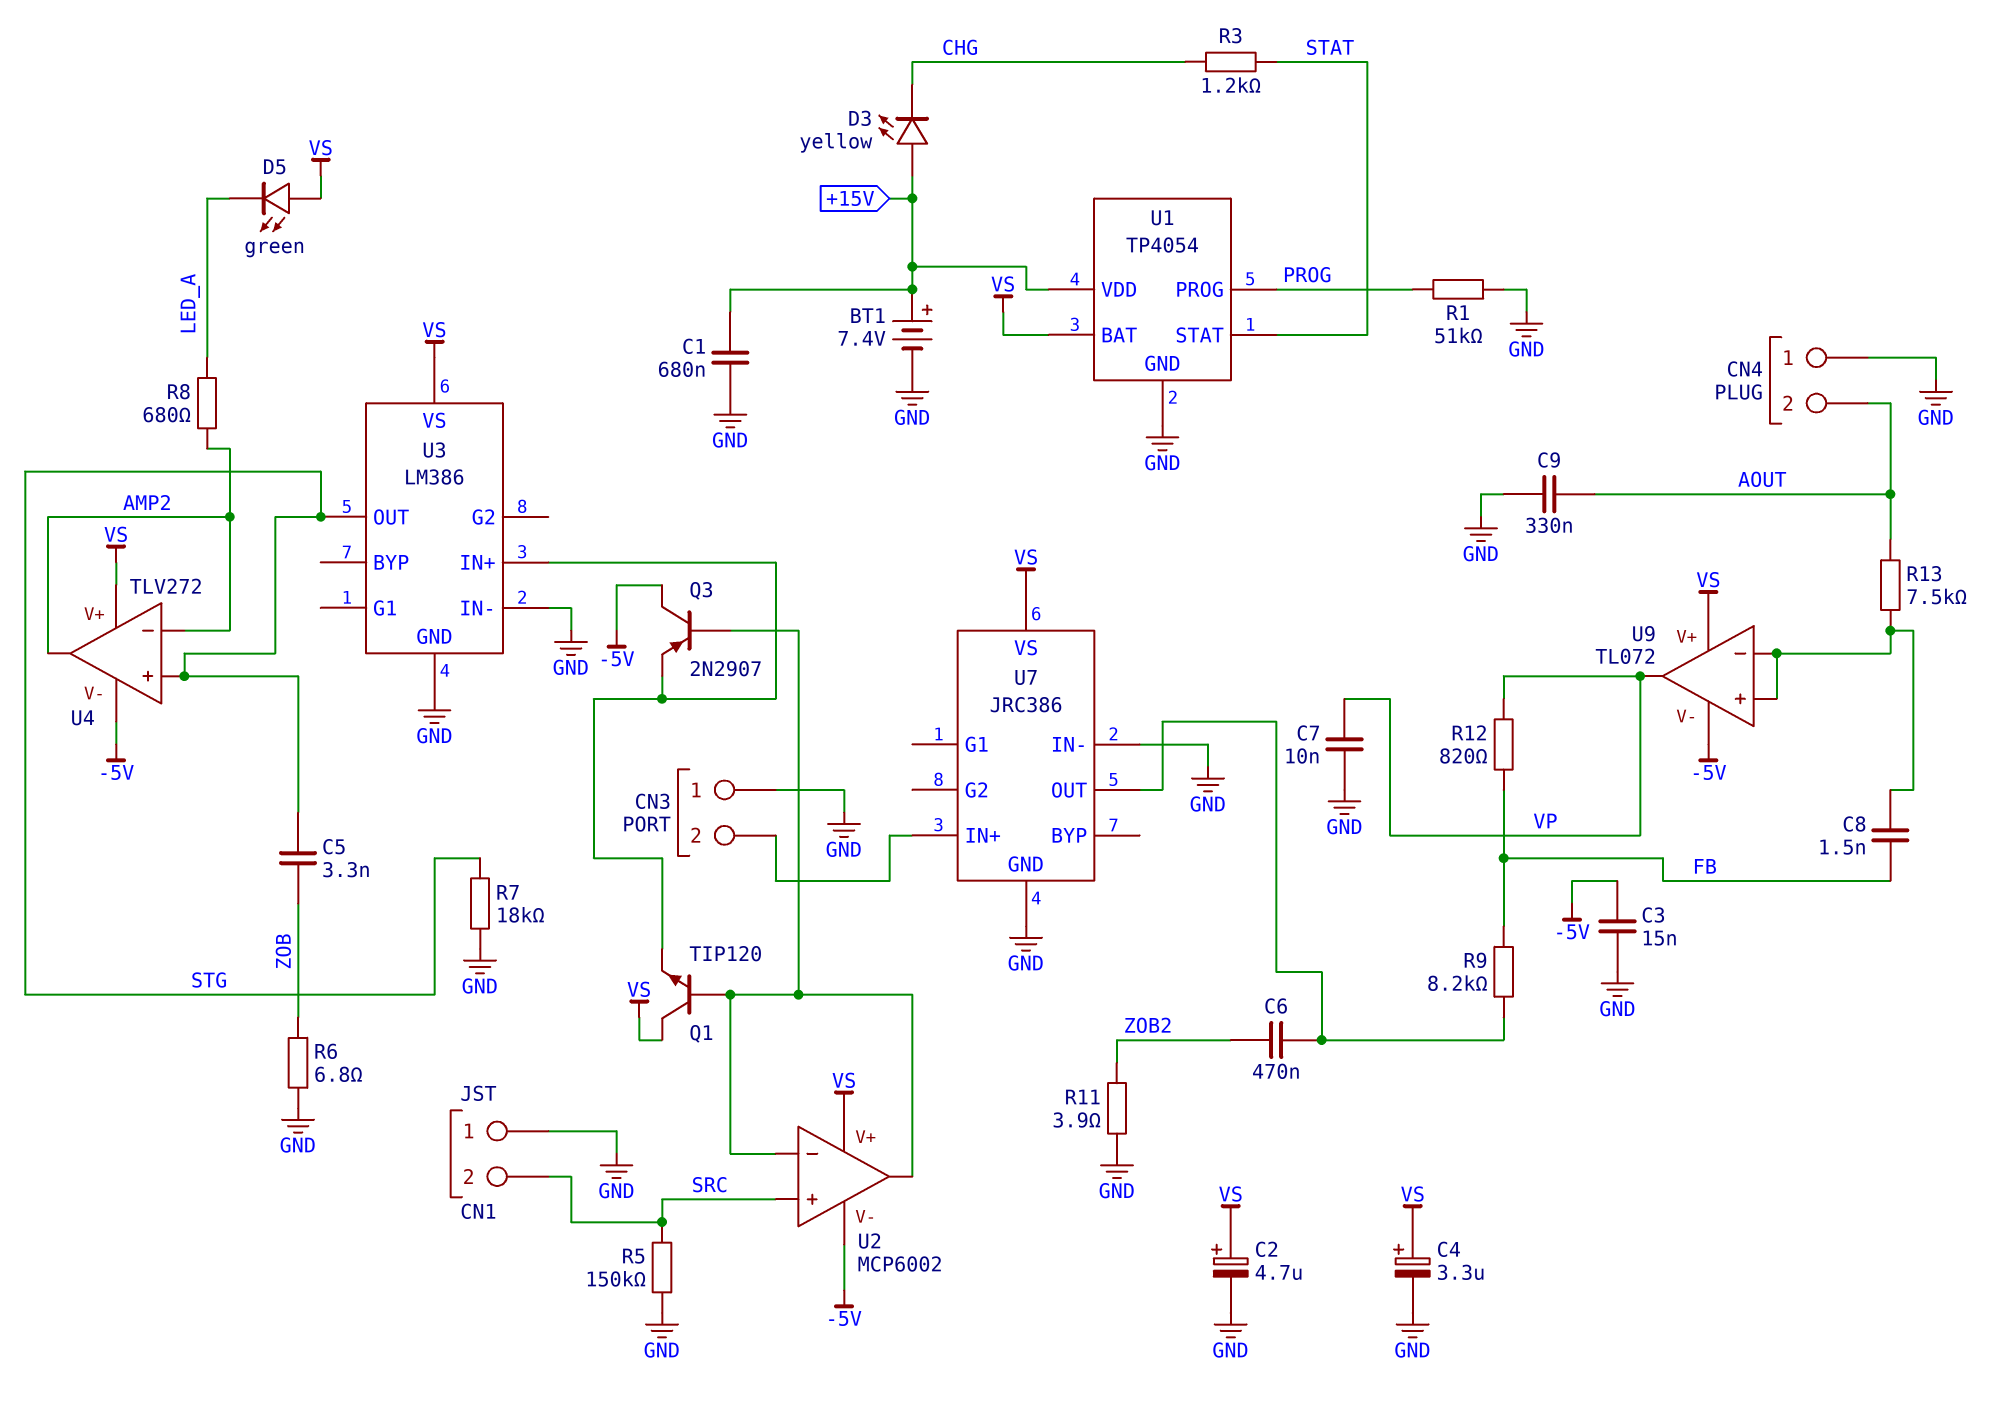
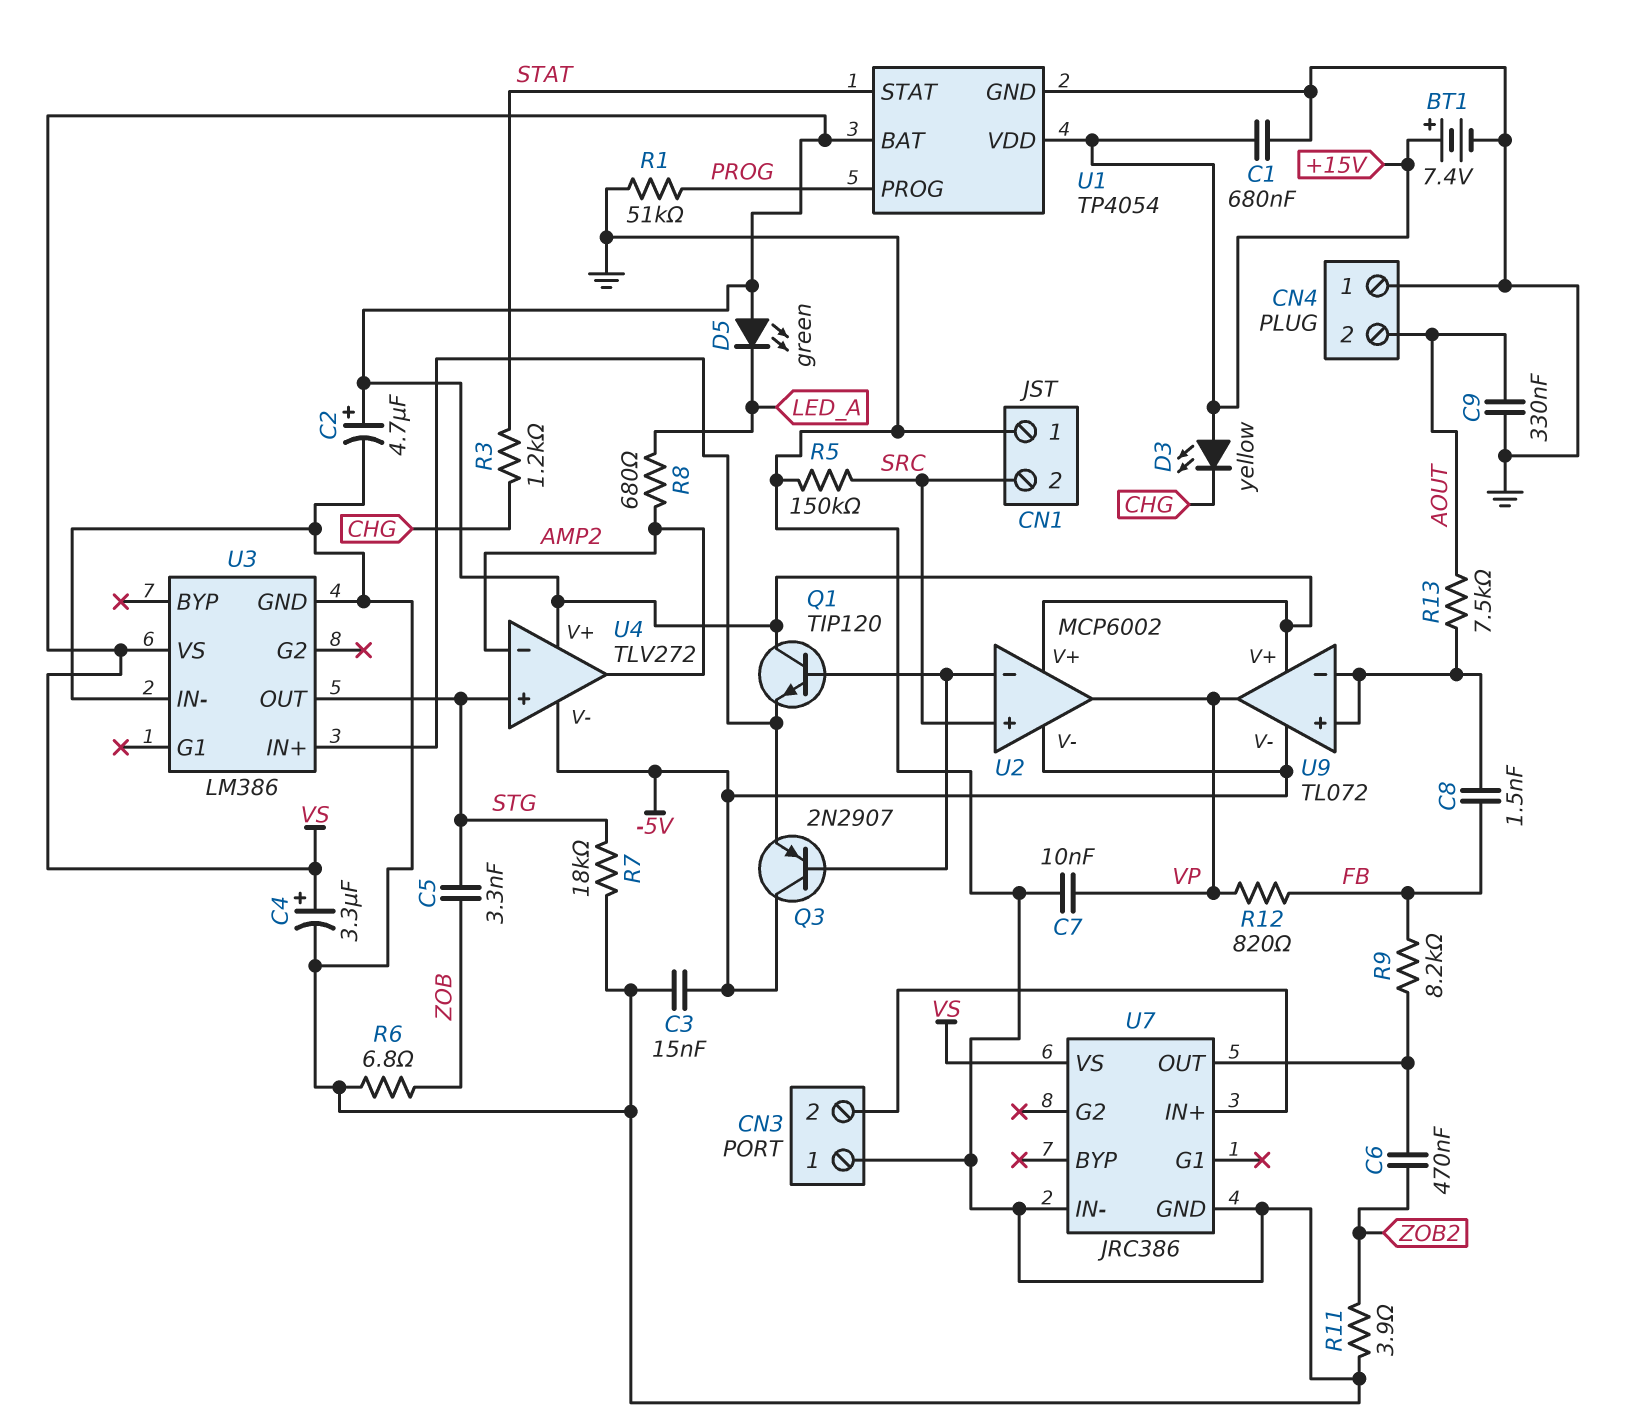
U2 pin out: U2/in- -> VP

